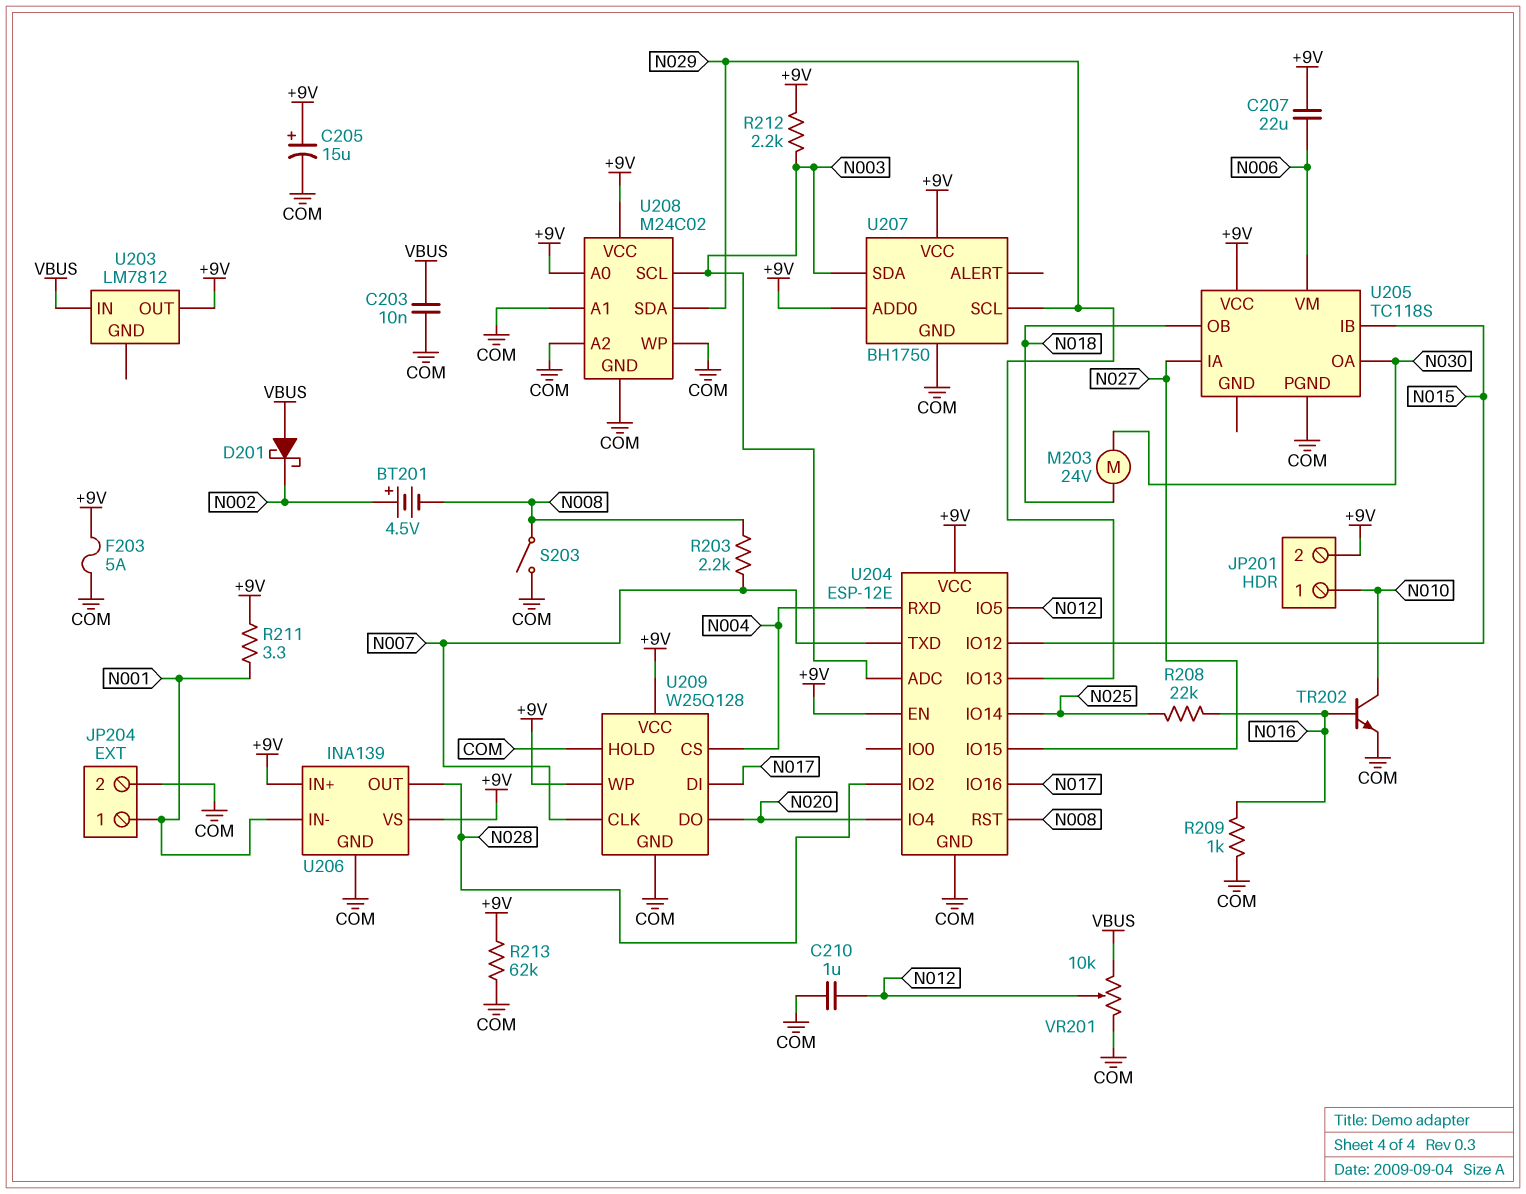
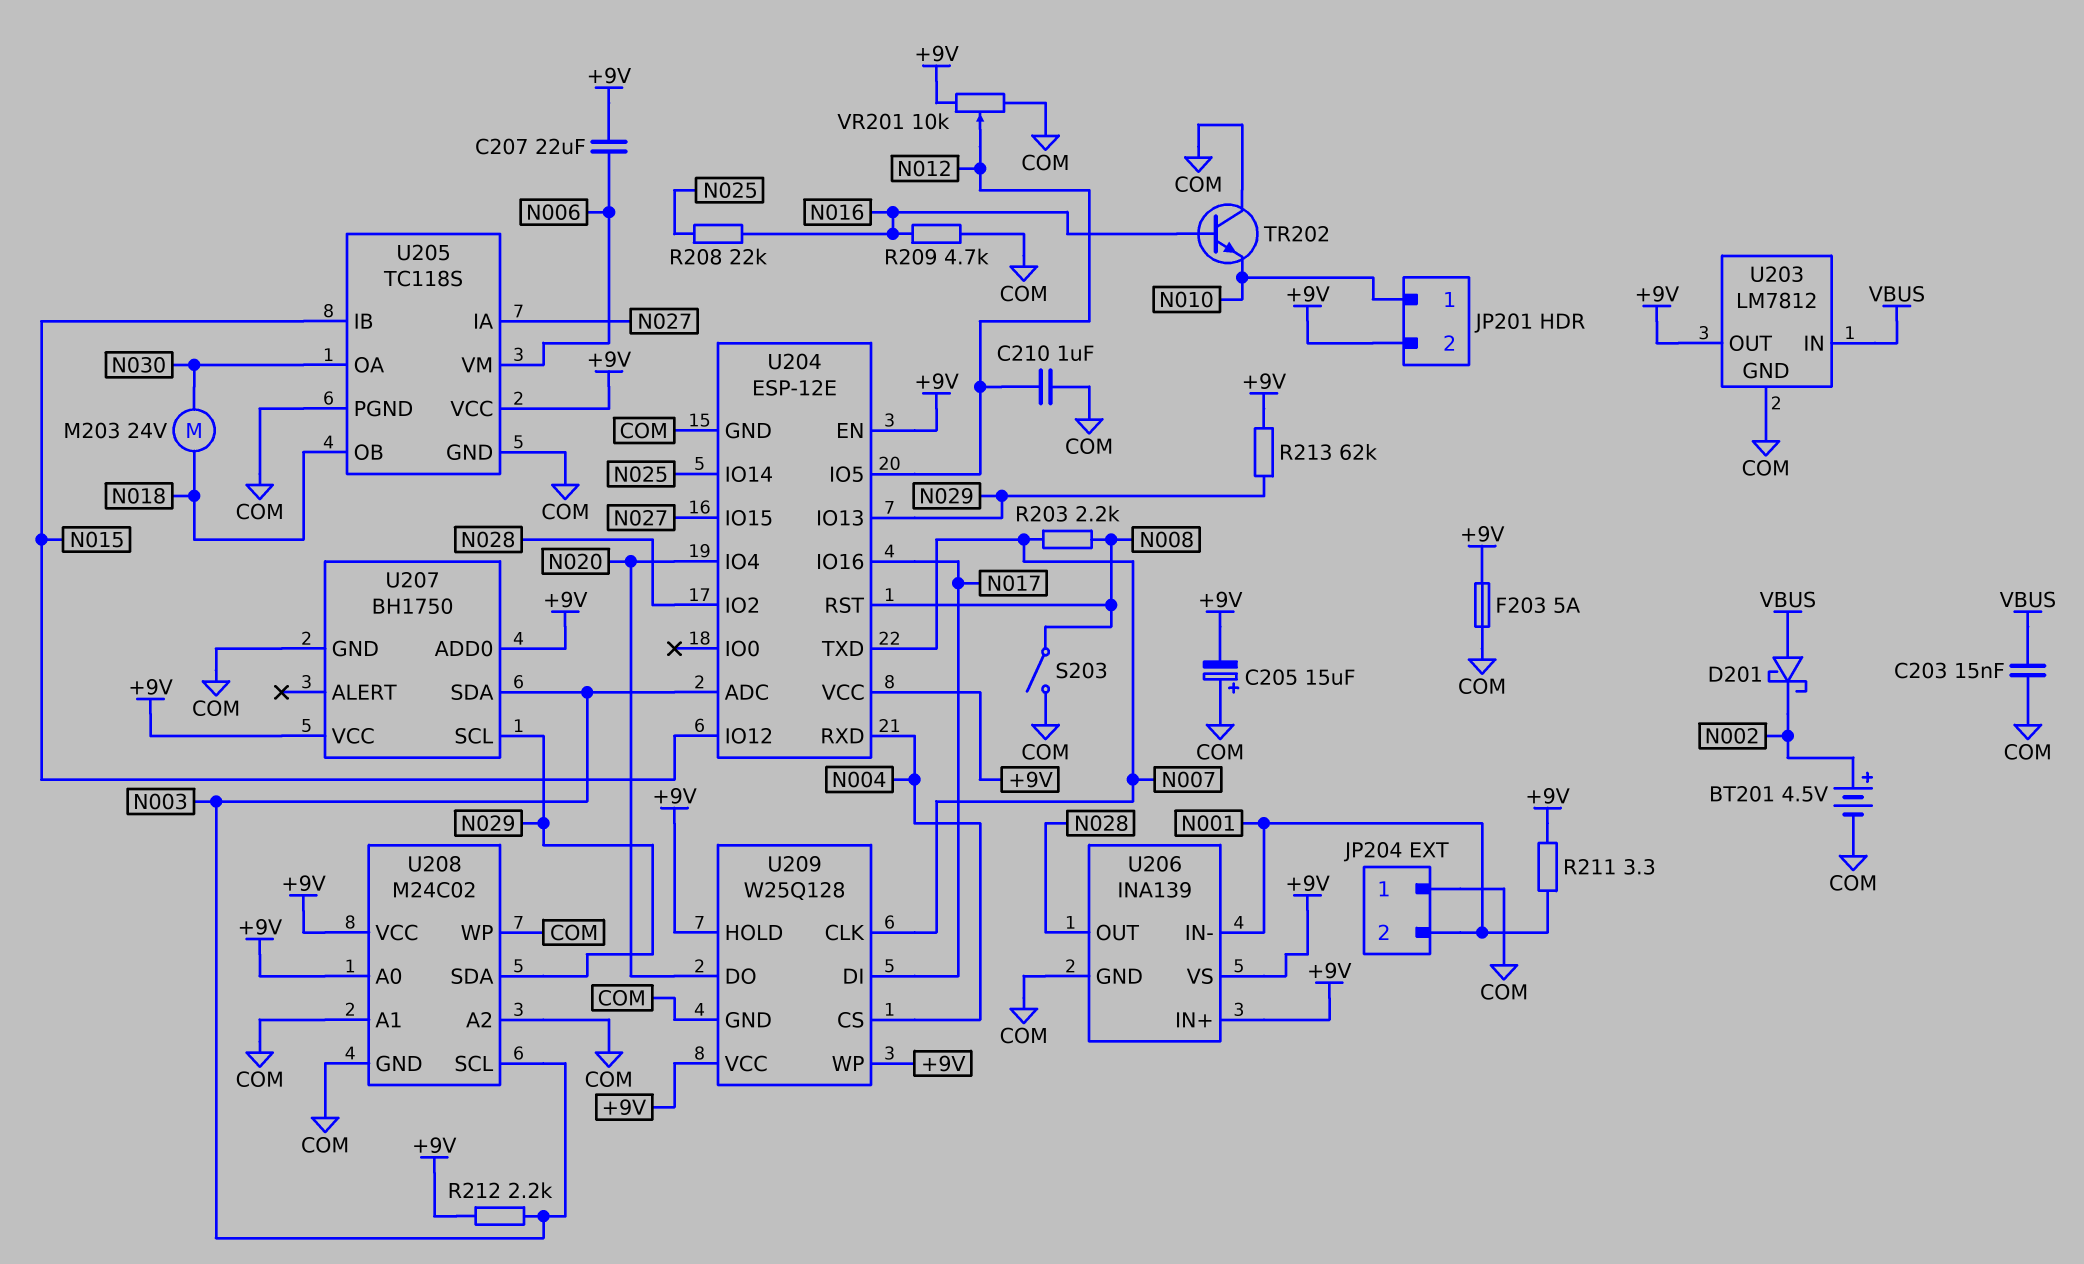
BT201: 4.5V (plus N002, minus N008) -> 4.5V (plus N002, minus COM)
C203: 10nF (COM, VBUS) -> 15nF (COM, VBUS)
C205: 15uF (plus +9V, minus COM) -> 15uF (plus COM, minus +9V)
JP204 pin 1: N001 -> COM
JP204 pin 2: COM -> N001
R209: 1k (COM, N016) -> 4.7k (COM, N016)
R213: 62k (+9V, COM) -> 62k (+9V, N029)
TR202: NPN (B N016, C N010, E COM) -> NPN (B N016, C COM, E N010)
U203 pin GND: none -> COM
U205 pin GND: none -> COM
U209 pin HOLD: COM -> +9V
VR201: 10k (COM, VBUS, wiper N012) -> 10k (+9V, COM, wiper N012)

